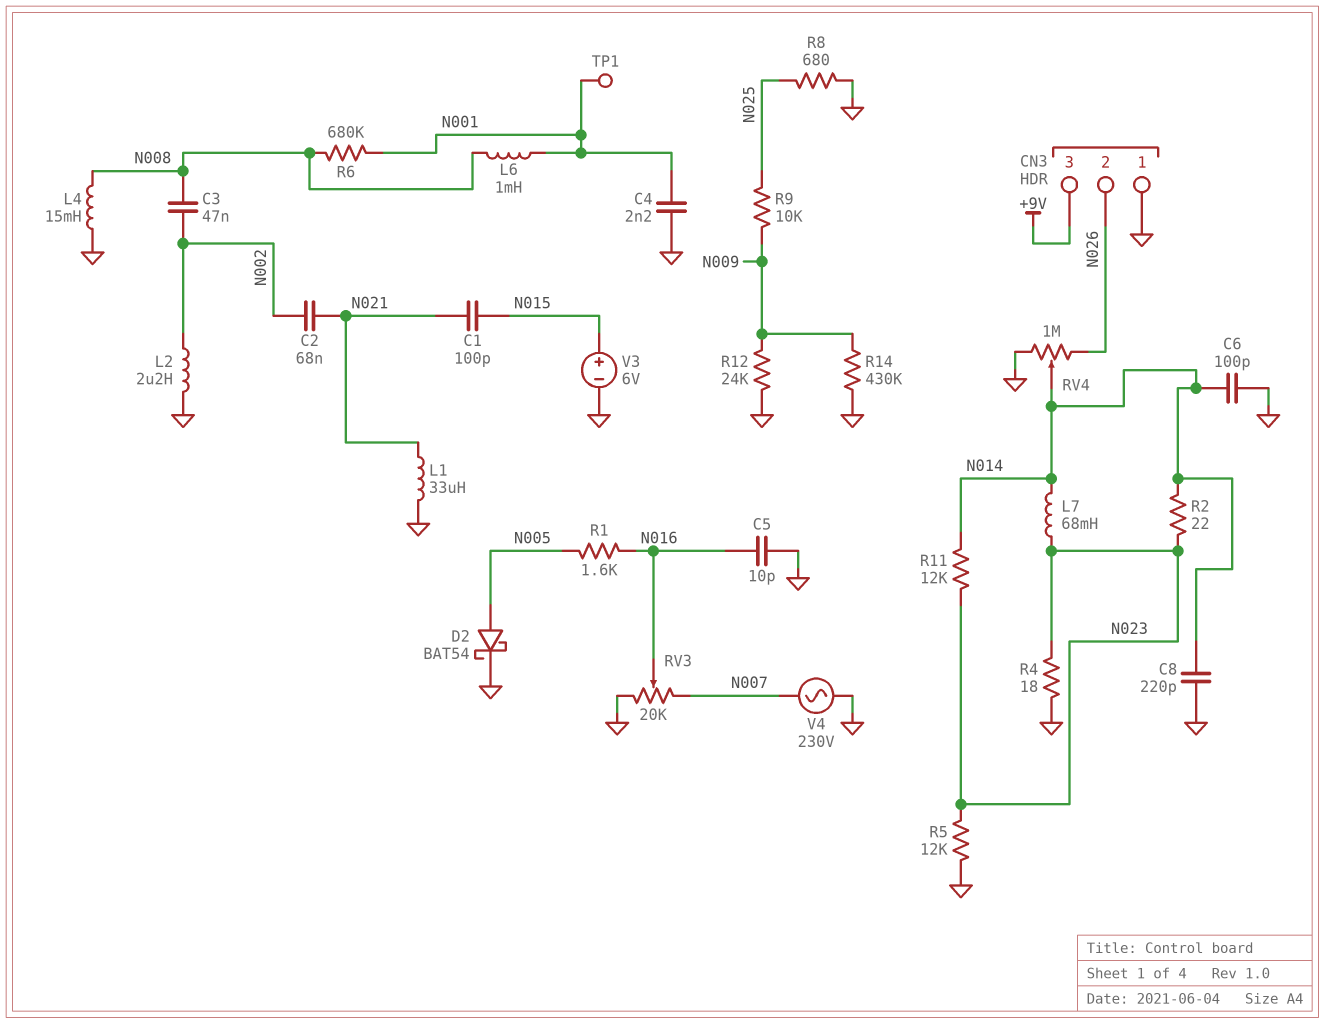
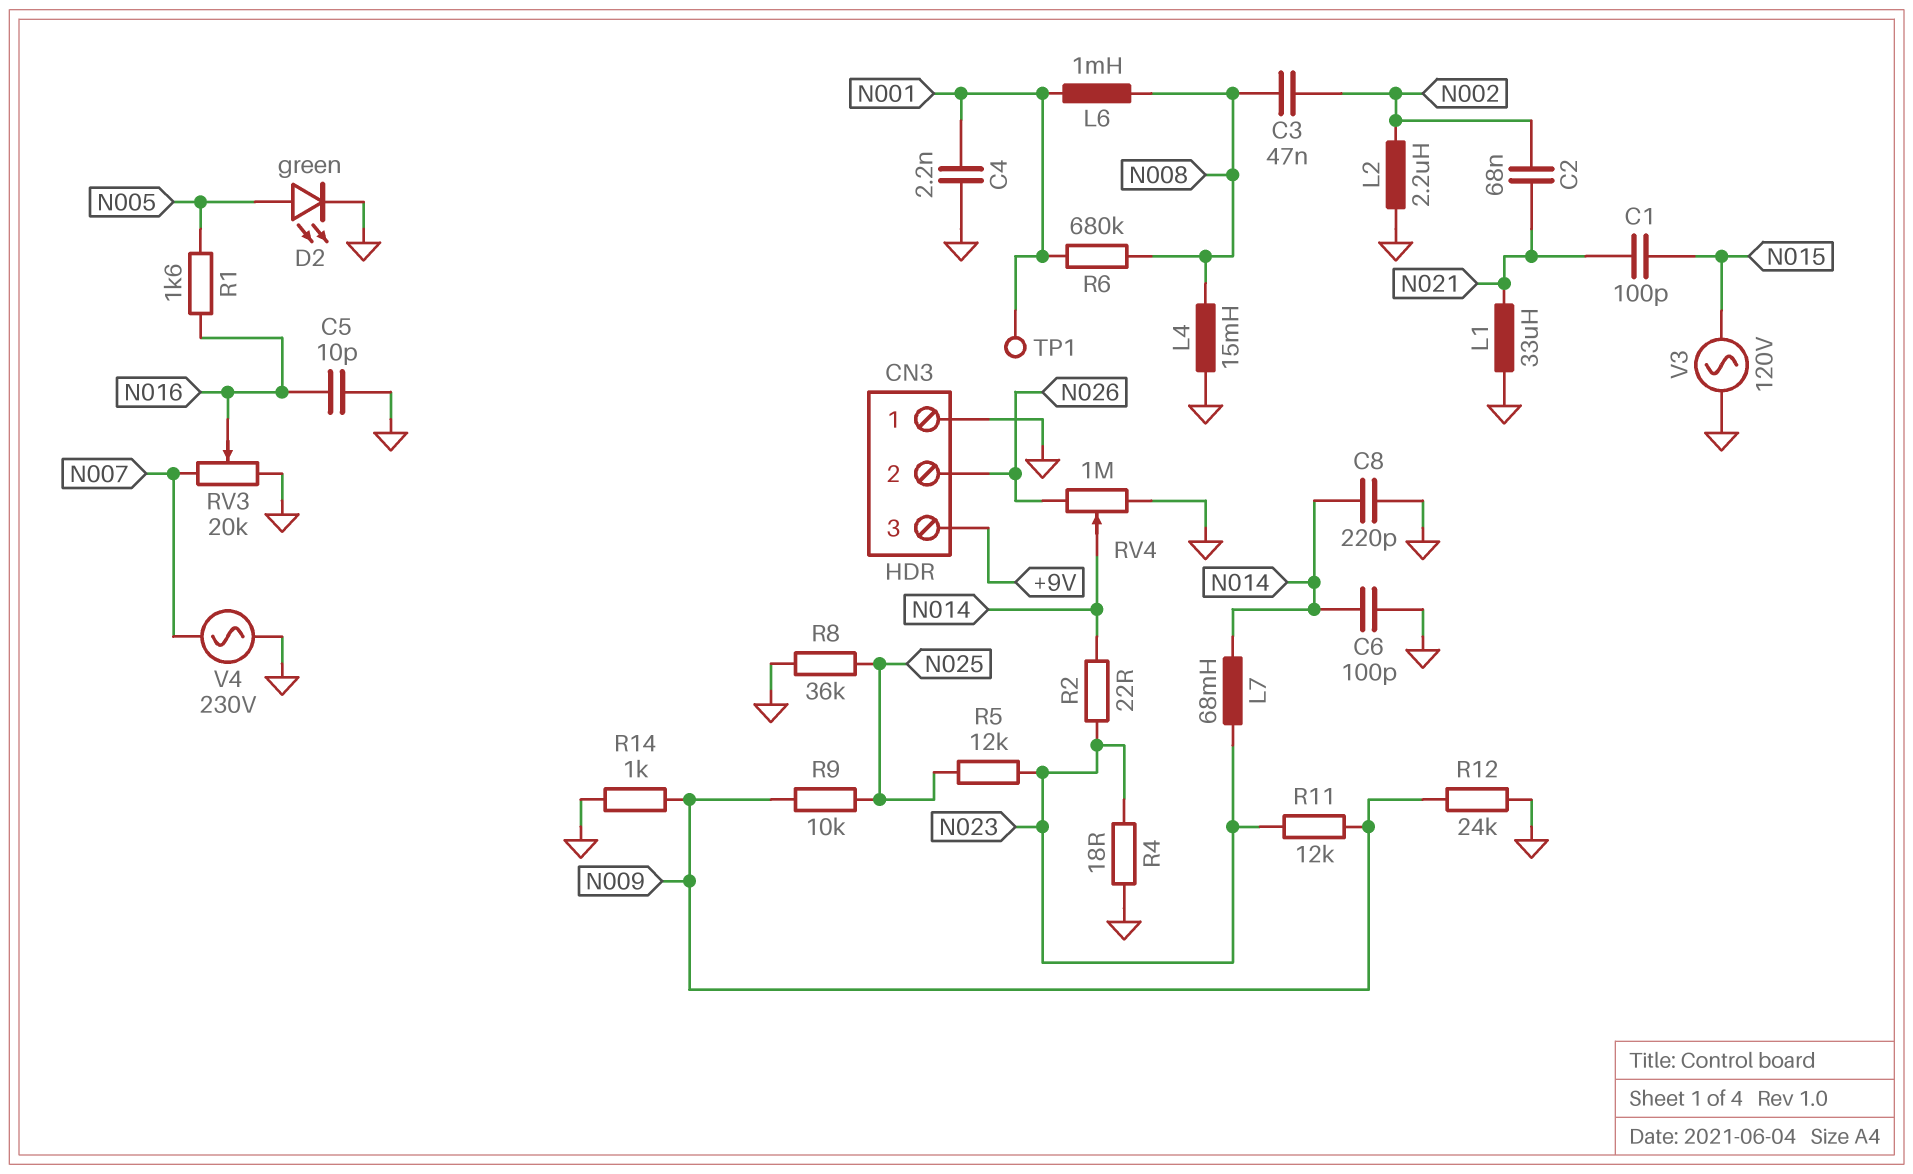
D2: schottky BAT54 (A N005, K GND) -> LED green (A N005, K GND)
R5: 12k (GND, N023) -> 12k (N023, N025)
R8: 680 (GND, N025) -> 36k (GND, N025)
R11: 12k (N014, N023) -> 12k (N009, N023)
R14: 430k (GND, N009) -> 1k (GND, N009)
V3: 6V (plus N015, minus GND) -> AC 120V (GND, N015)

